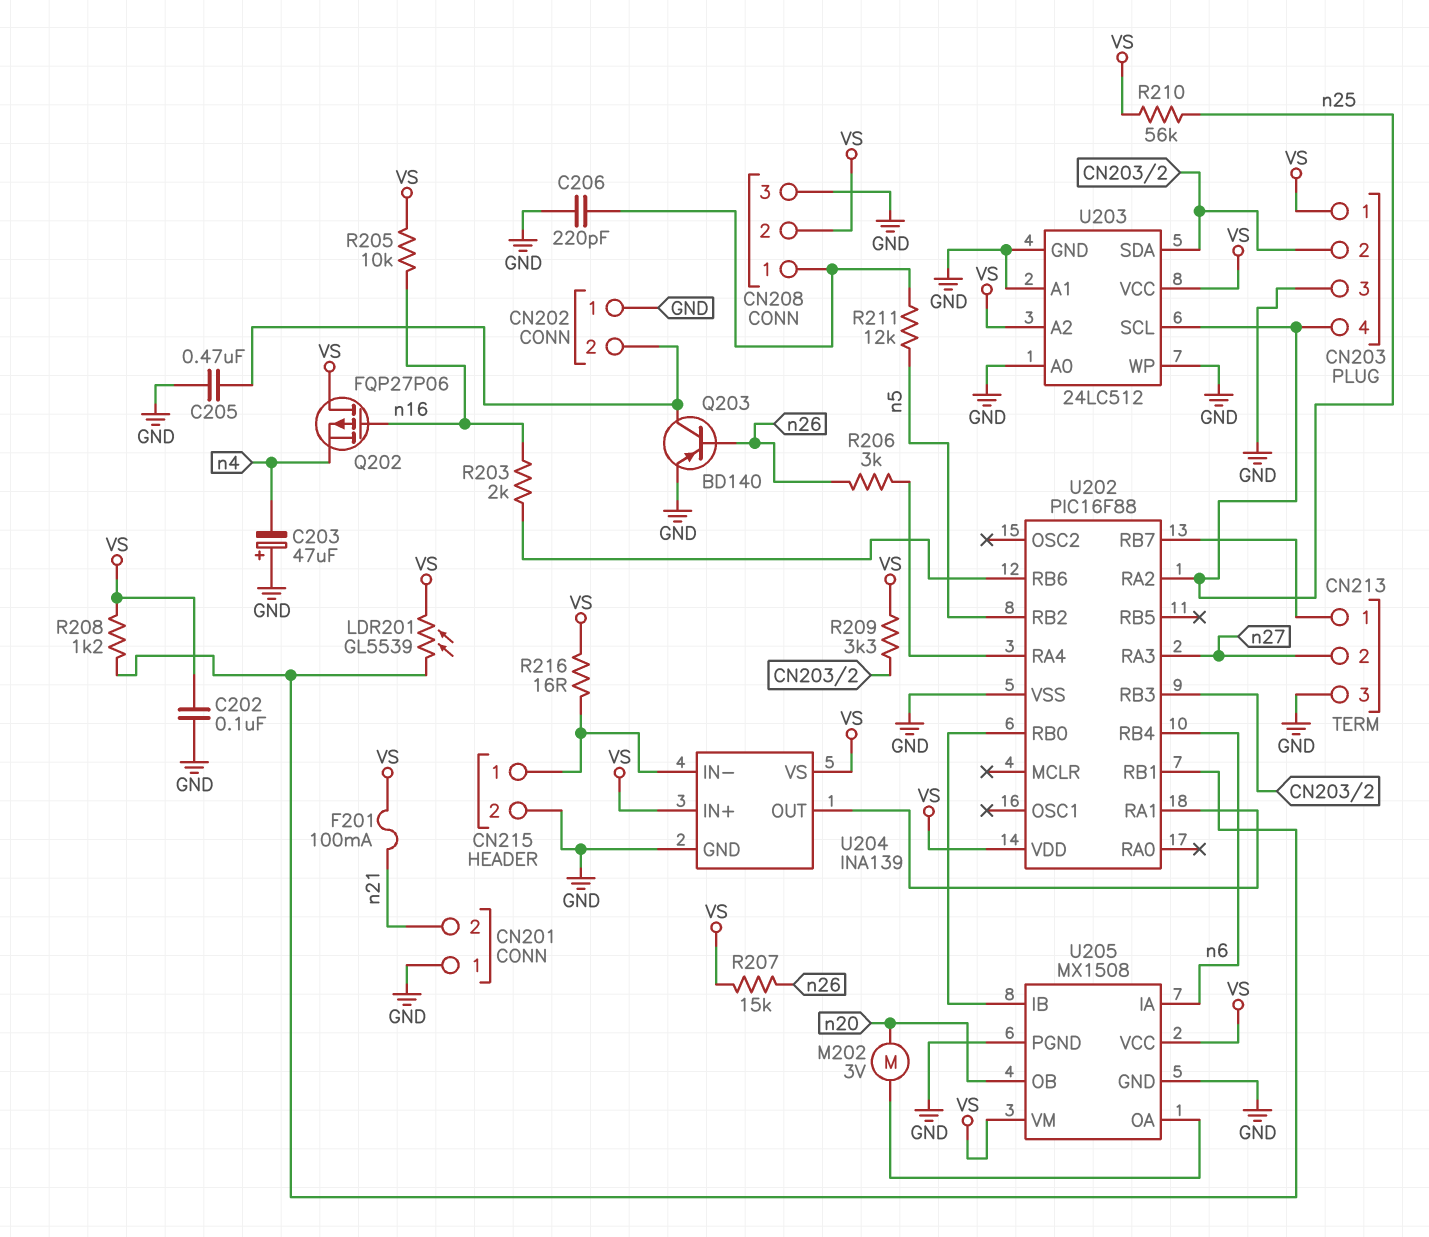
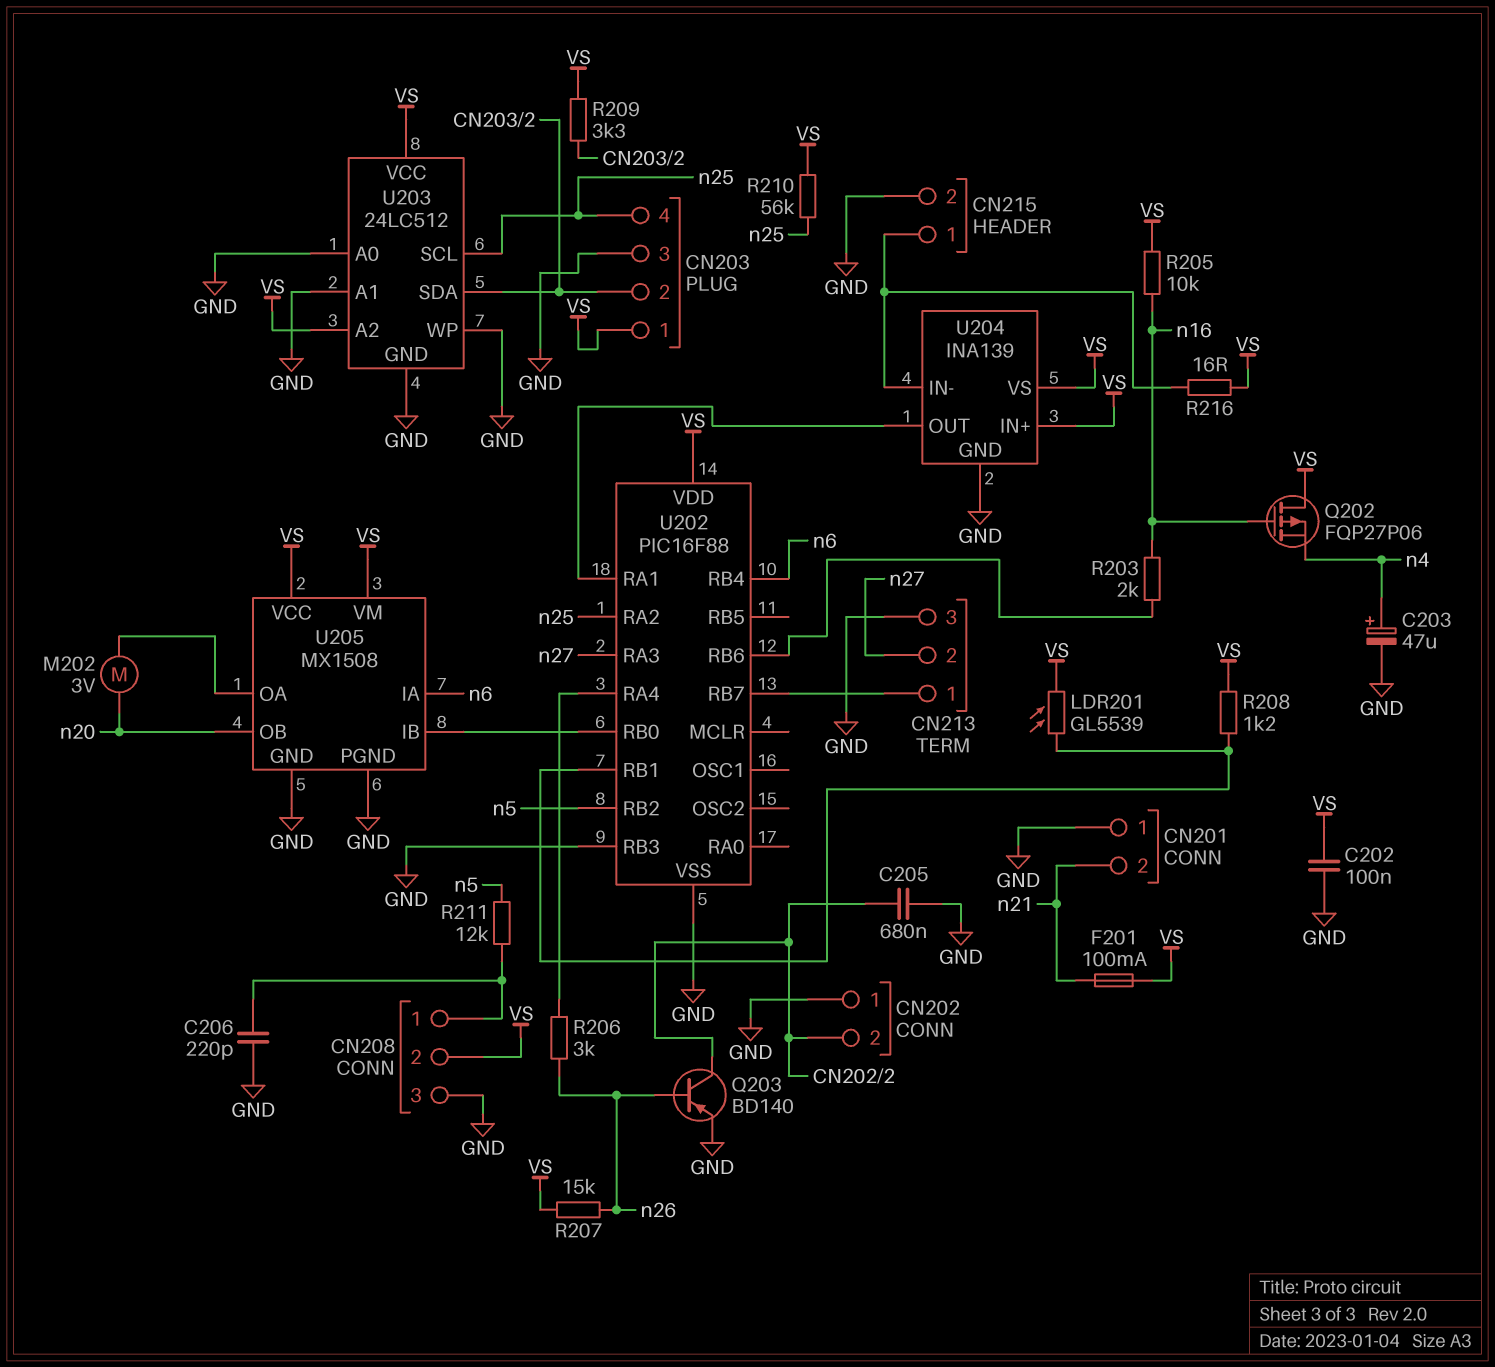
C203: 47uF (plus GND, minus n4) -> 47uF (plus n4, minus GND)
C205: 470nF (CN202/2, GND) -> 680nF (CN202/2, GND)
U202 pin RB3: CN203/2 -> GND

